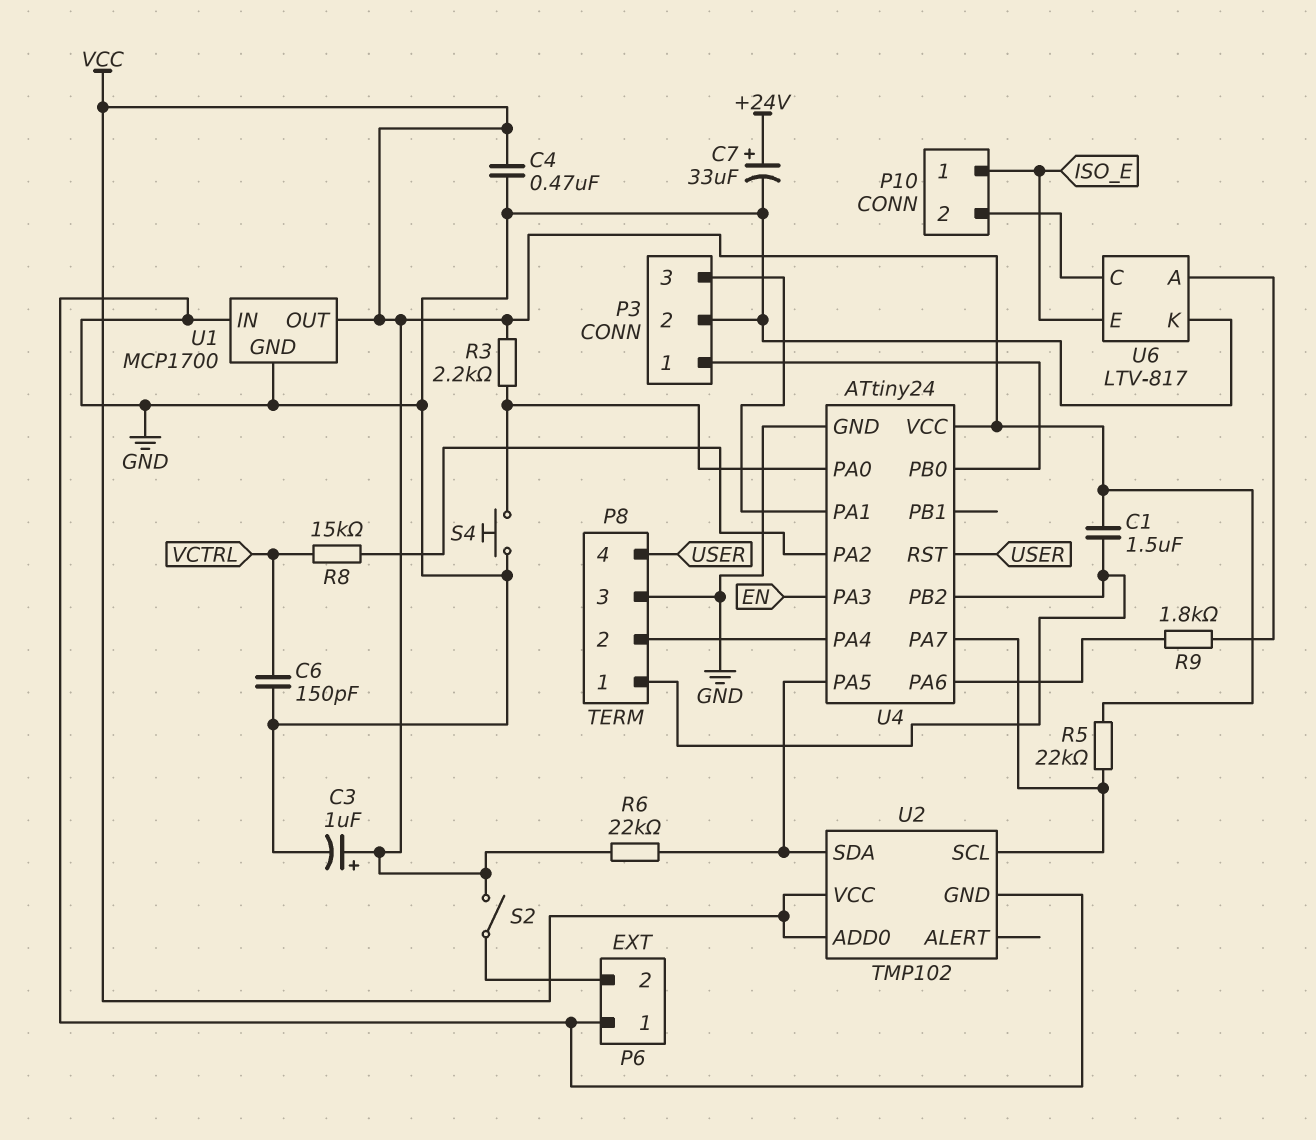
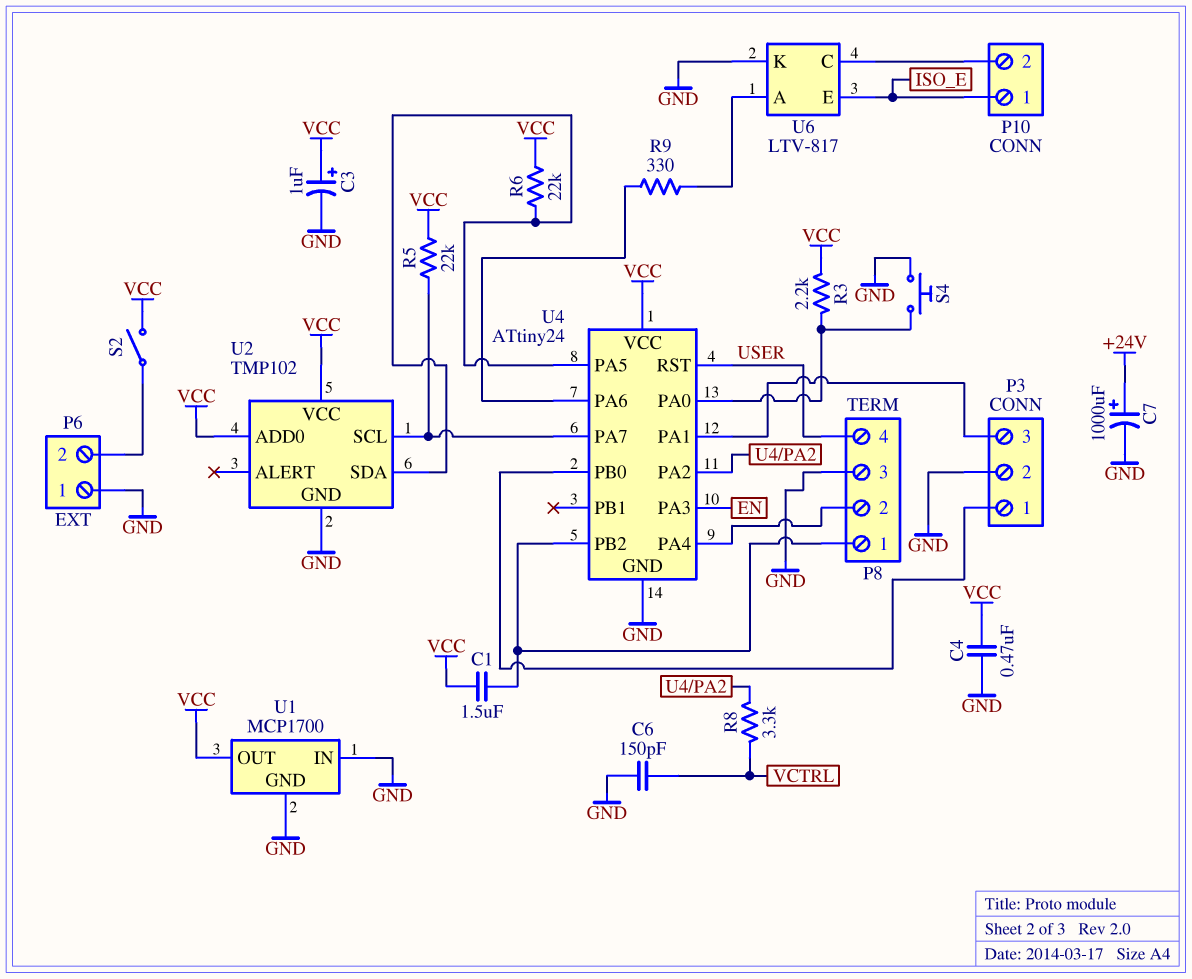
C7: 33uF (plus +24V, minus GND) -> 1000uF (plus +24V, minus GND)
R8: 15k (U4/PA2, VCTRL) -> 3.3k (U4/PA2, VCTRL)
R9: 1.8k (U4/PA6, U6/A) -> 330 (U4/PA6, U6/A)

